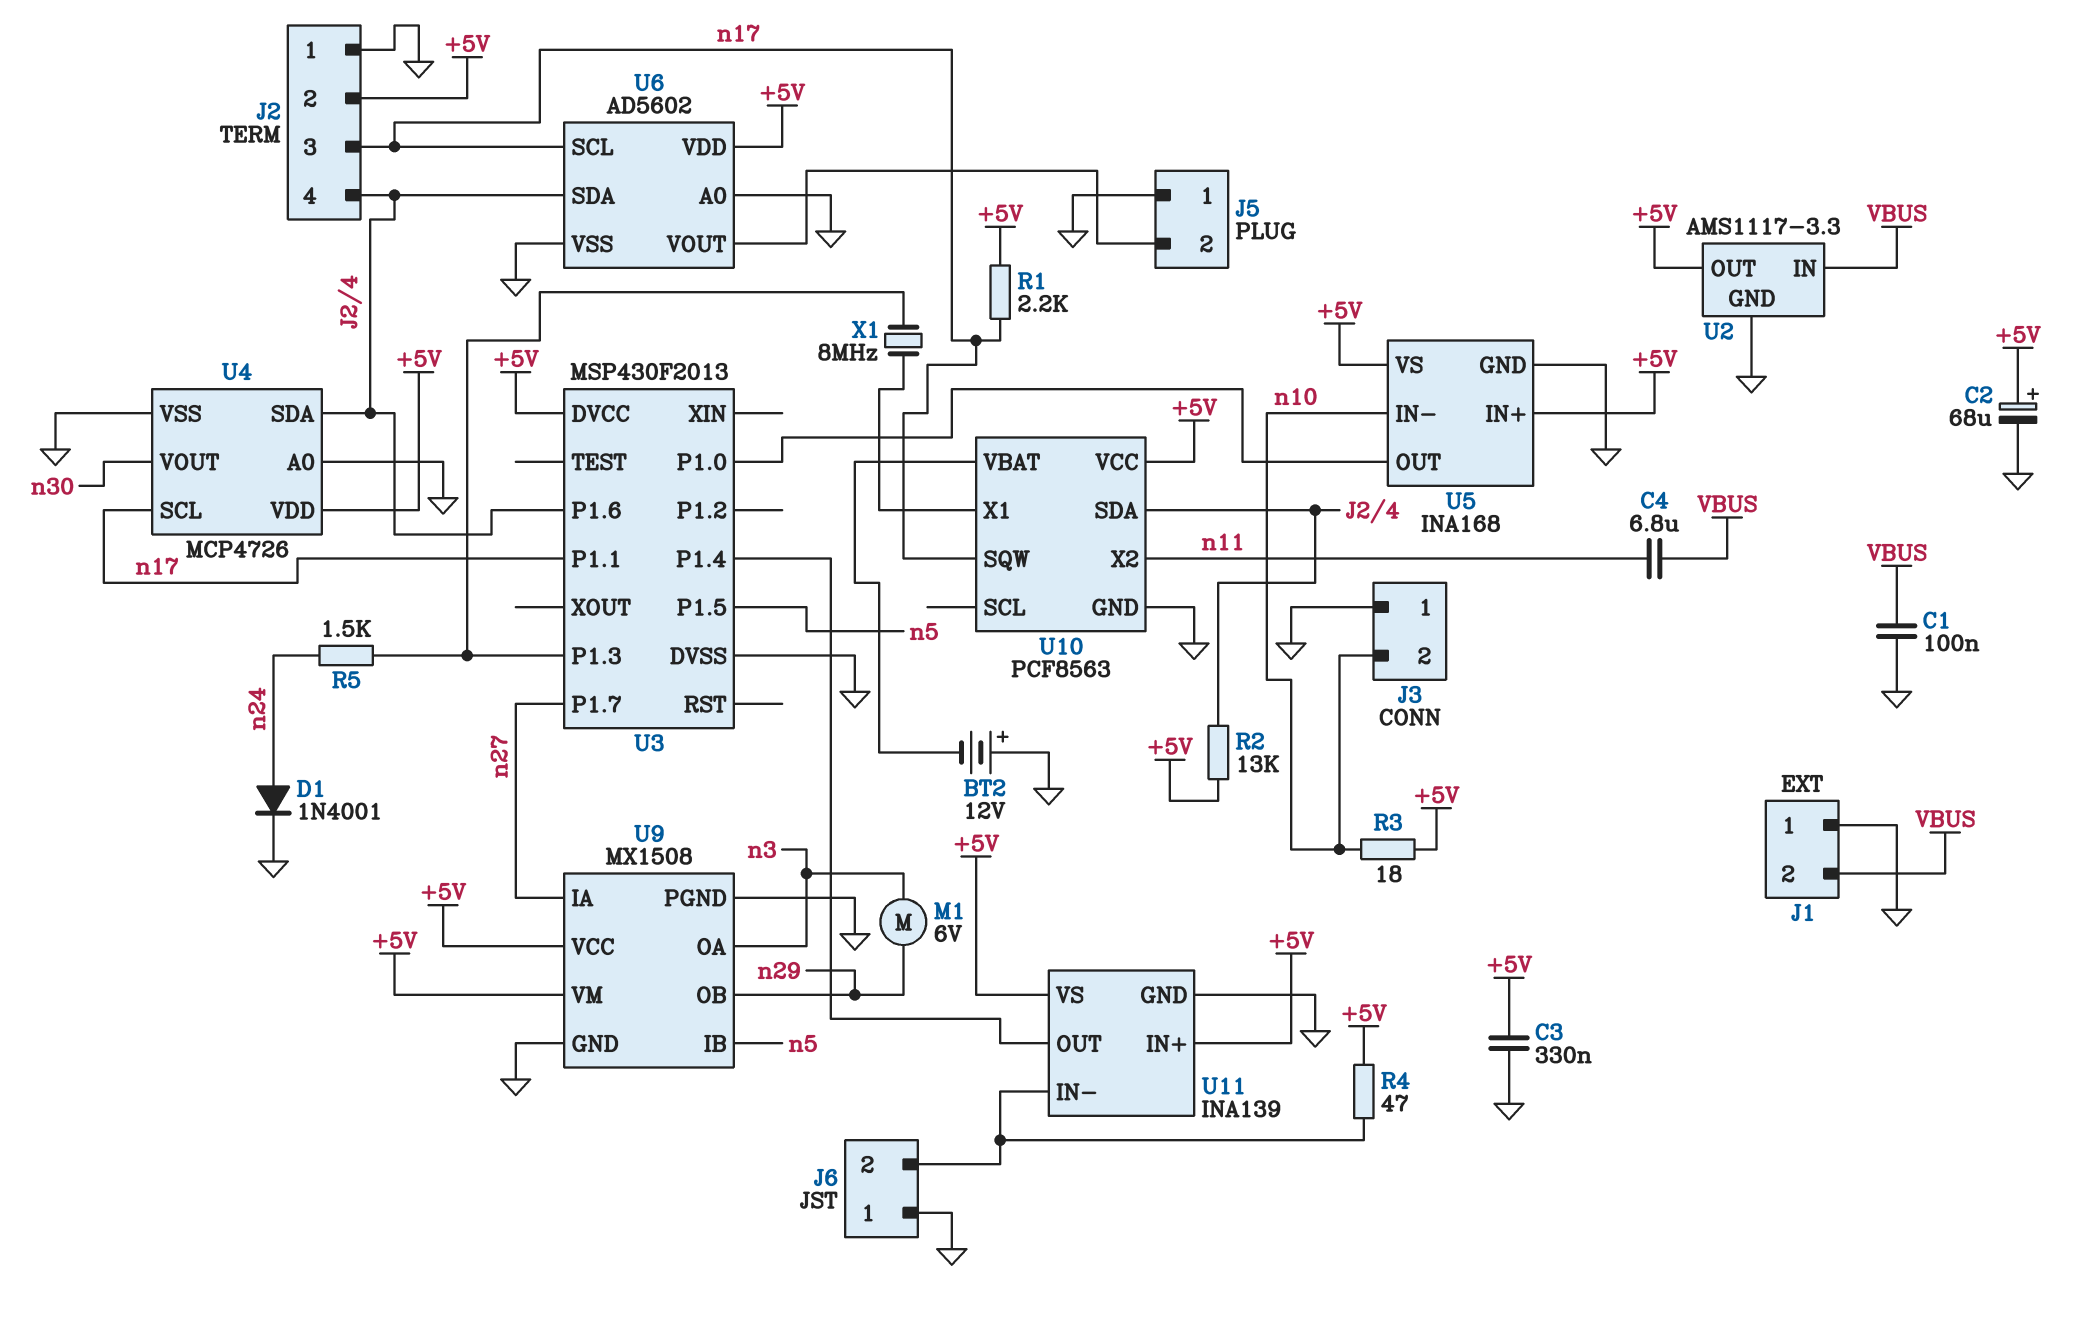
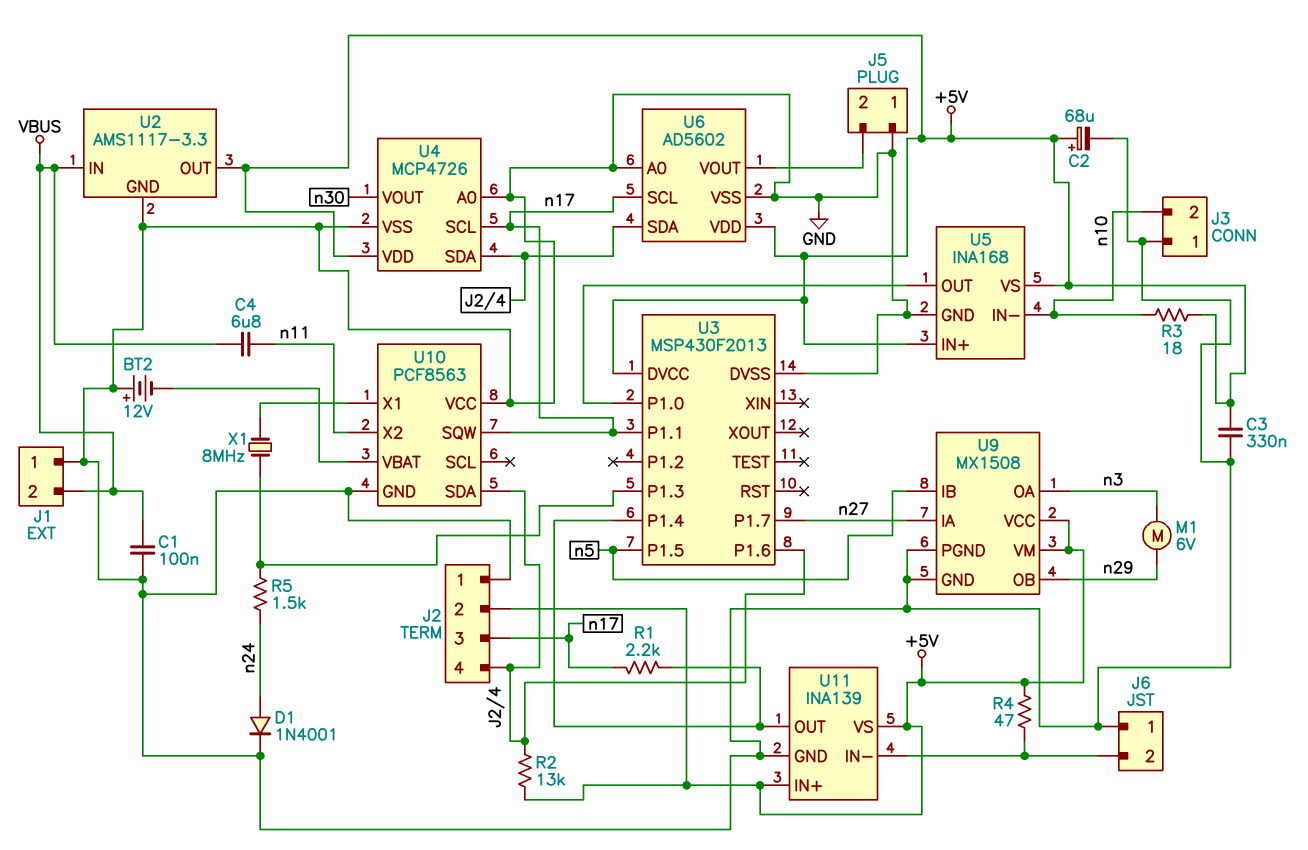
R1: 2.2k (+5V, n17) -> 2.2k (U3/P1.4, n17)
U10 pin VCC: +5V -> GND

